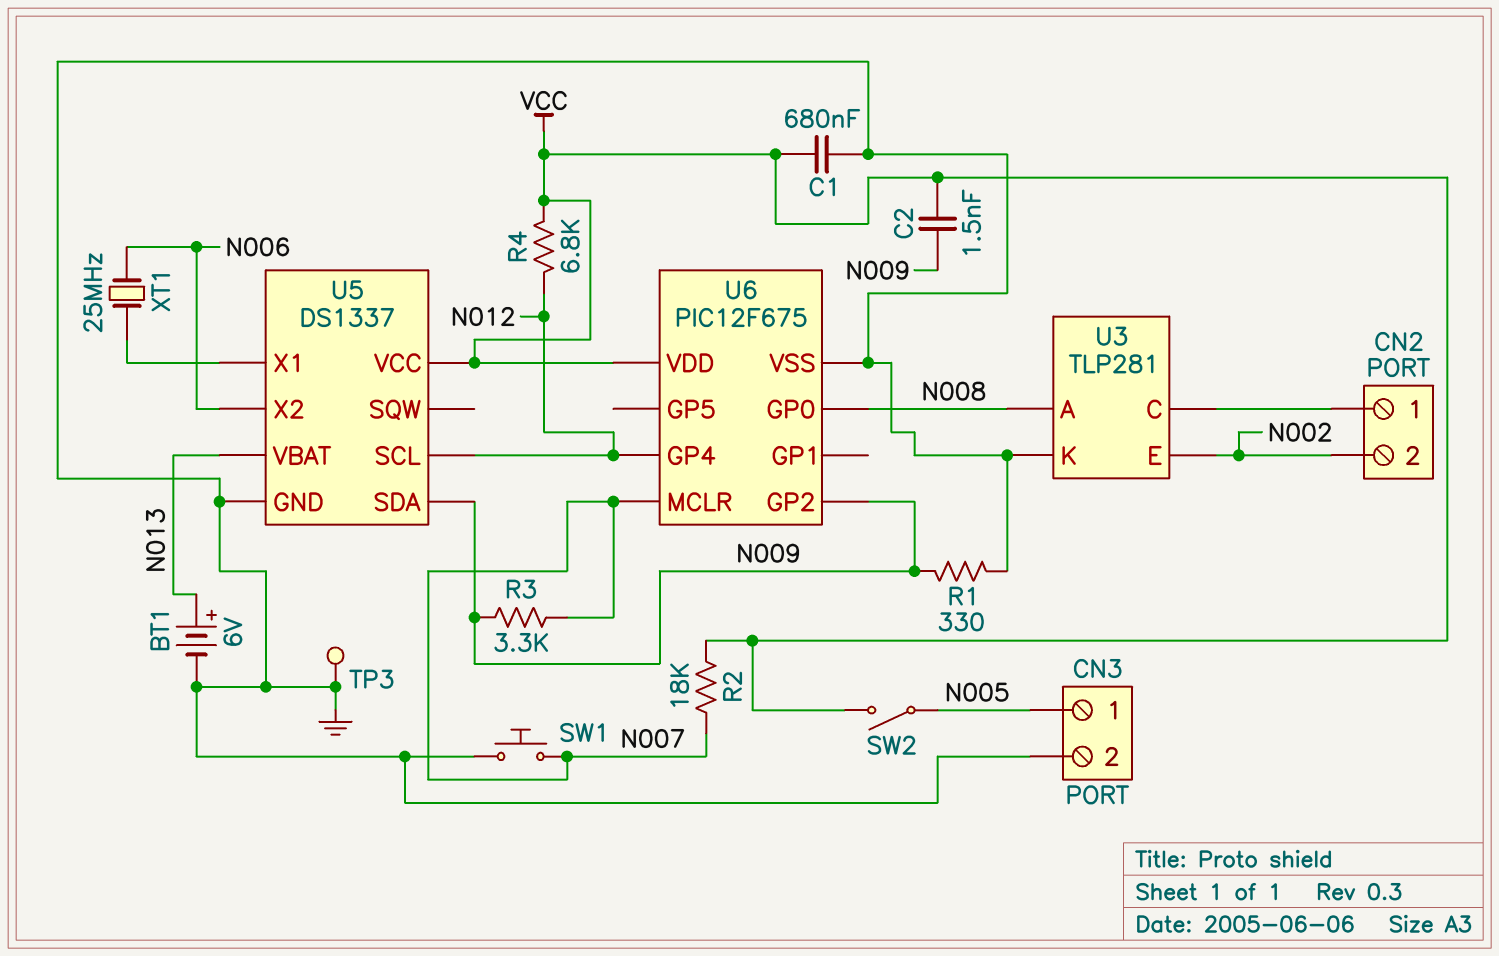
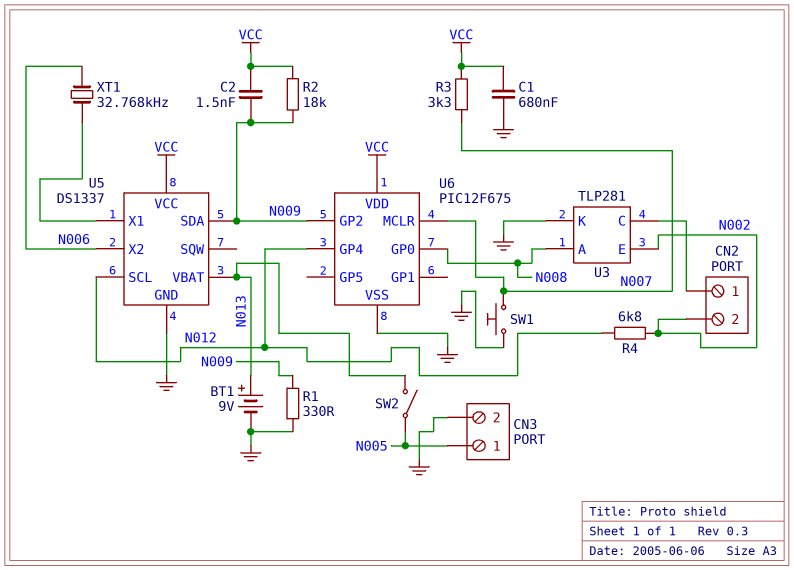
BT1: 6V (plus N013, minus GND) -> 9V (plus N013, minus GND)
R2: 18k (N007, VCC) -> 18k (N009, VCC)
R3: 3.3k (N007, N009) -> 3.3k (N007, VCC)
R4: 6.8k (N012, VCC) -> 6.8k (N002, N012)
SW2: switch (N005, VCC) -> switch (N005, N013)
TP3: test point (GND) -> none
XT1: 25MHz (N006, U5/X1) -> 32.768kHz (N006, U5/X1)

